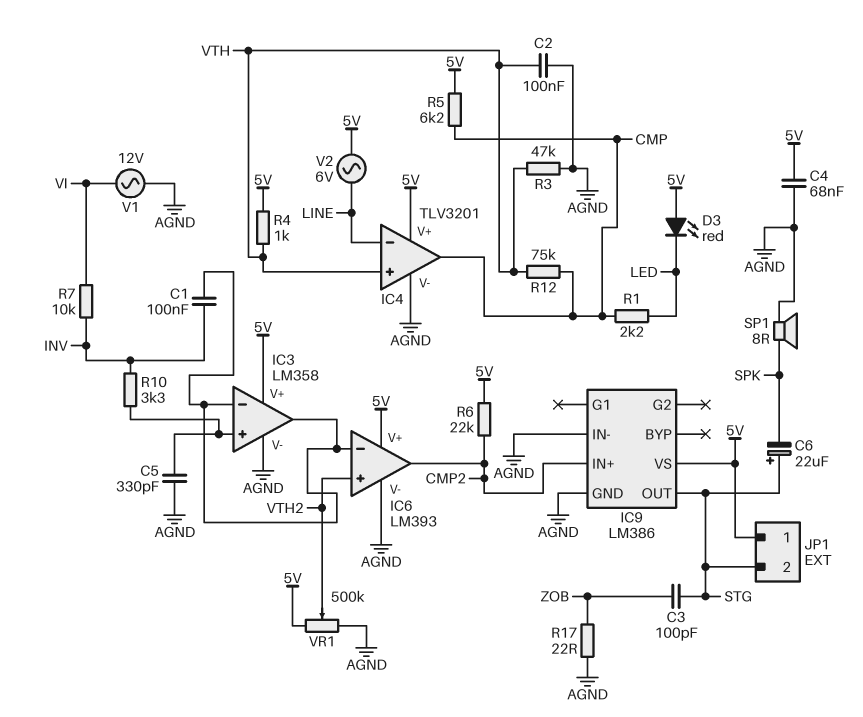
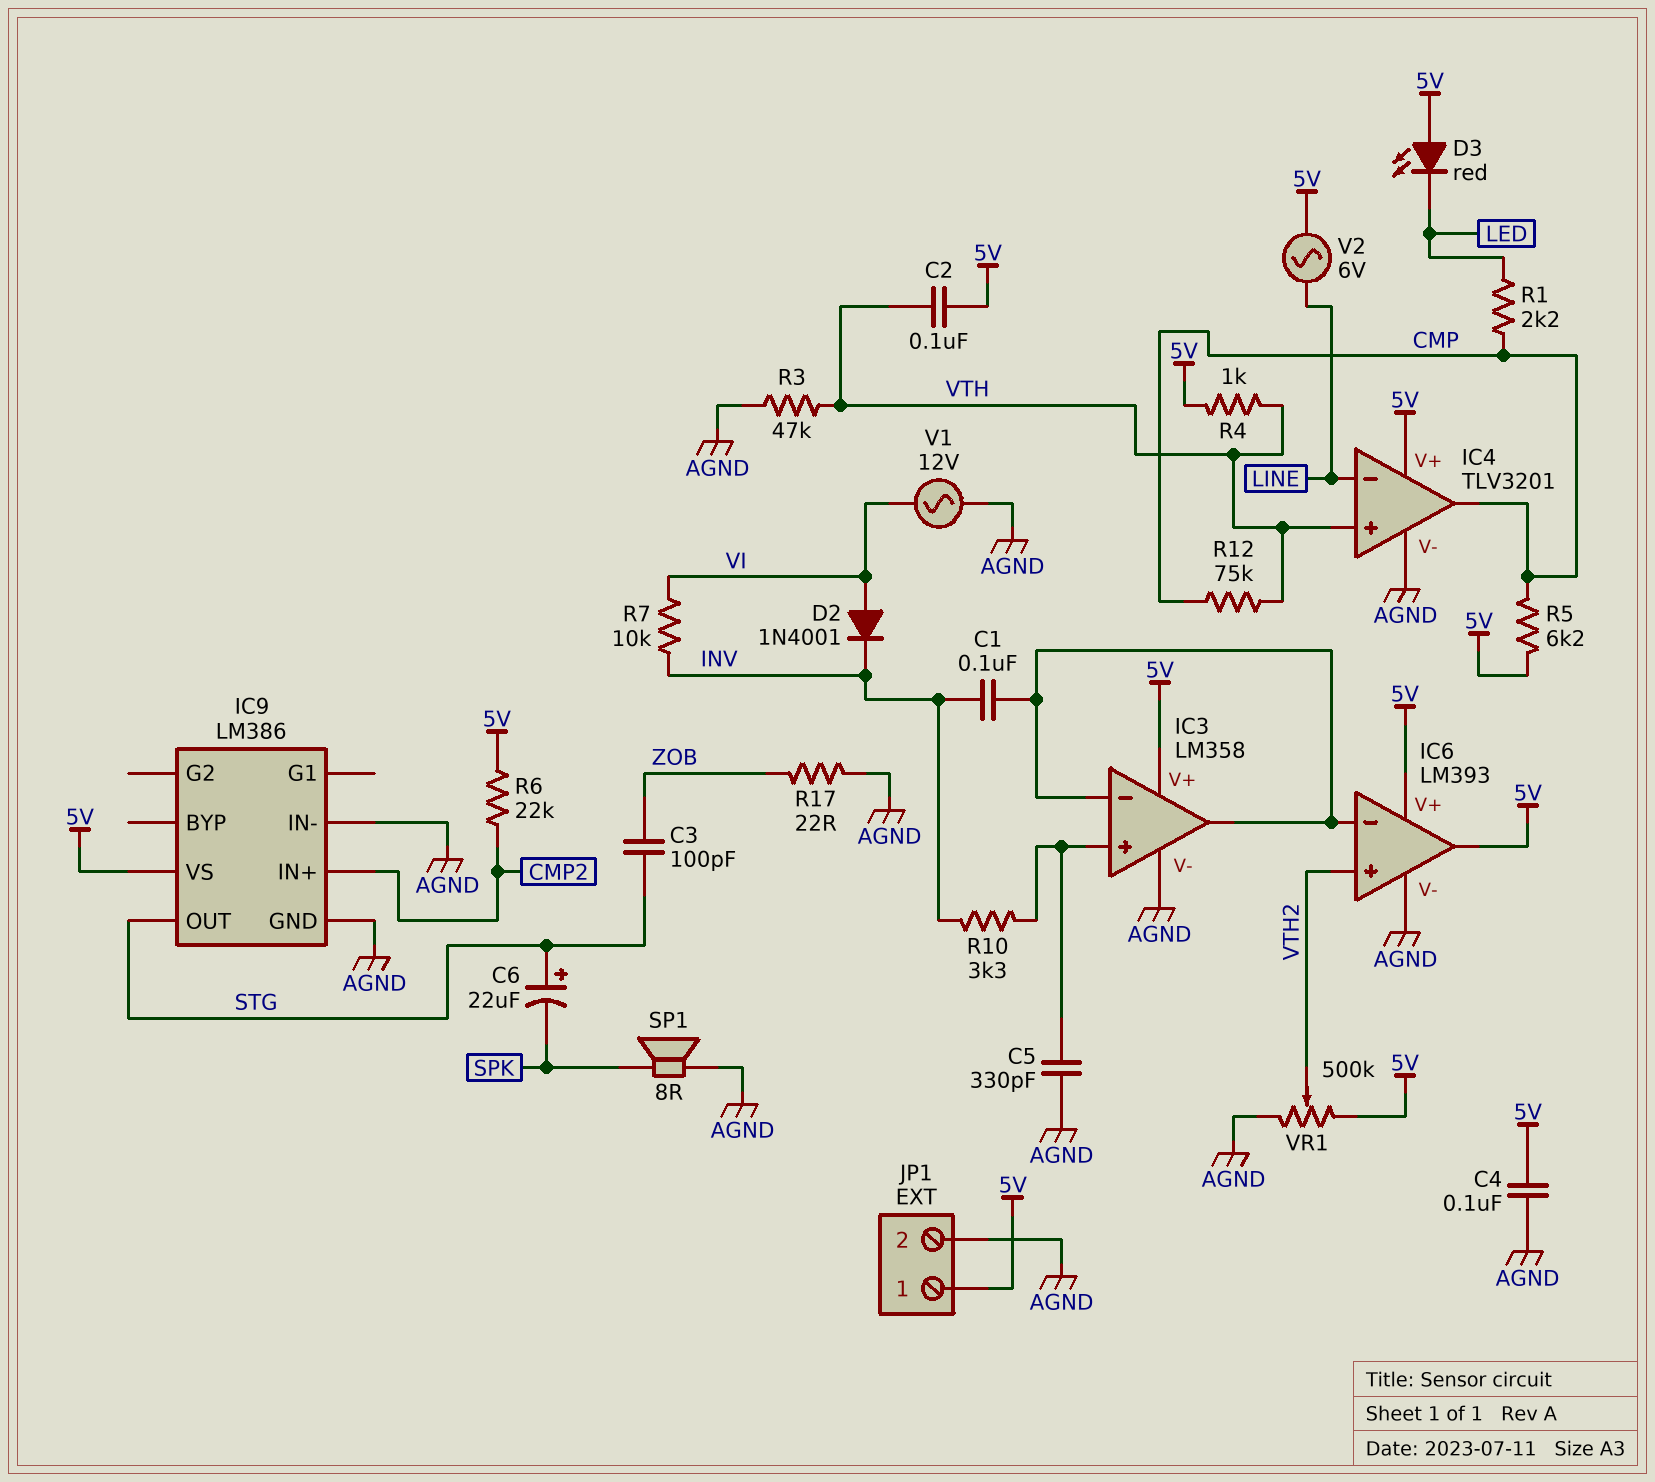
C2: 100nF (AGND, VTH) -> 100nF (5V, VTH)
C4: 68nF (5V, AGND) -> 100nF (5V, AGND)
D2: none -> diode 1N4001 (A VI, K INV)
IC6 pin out: CMP2 -> 5V
JP1 pin 2: STG -> AGND

